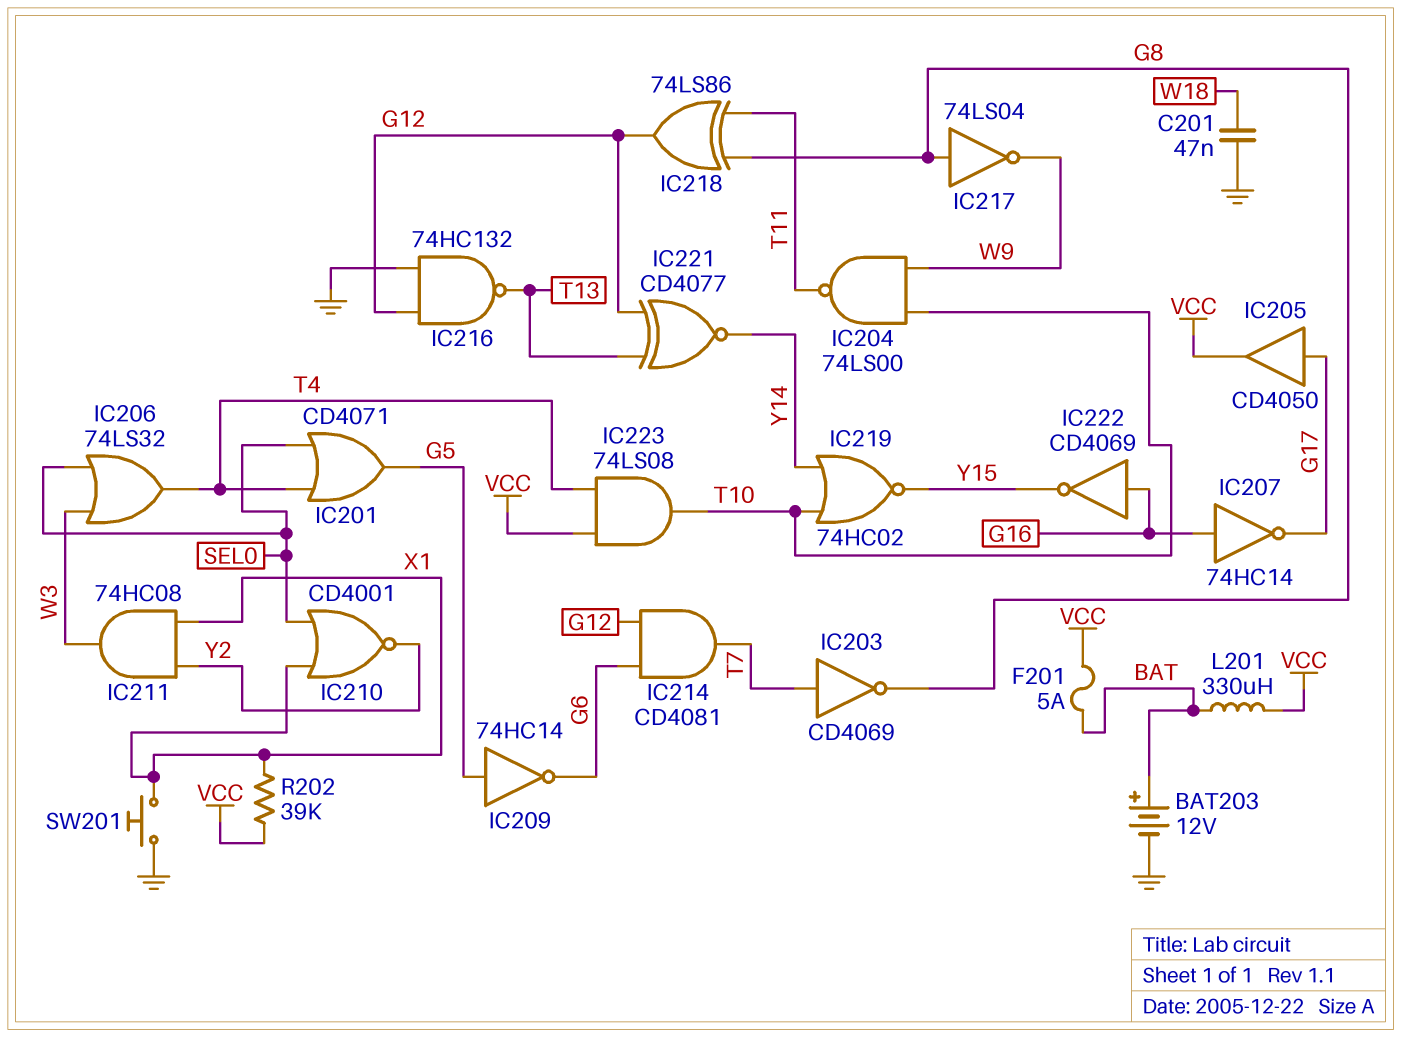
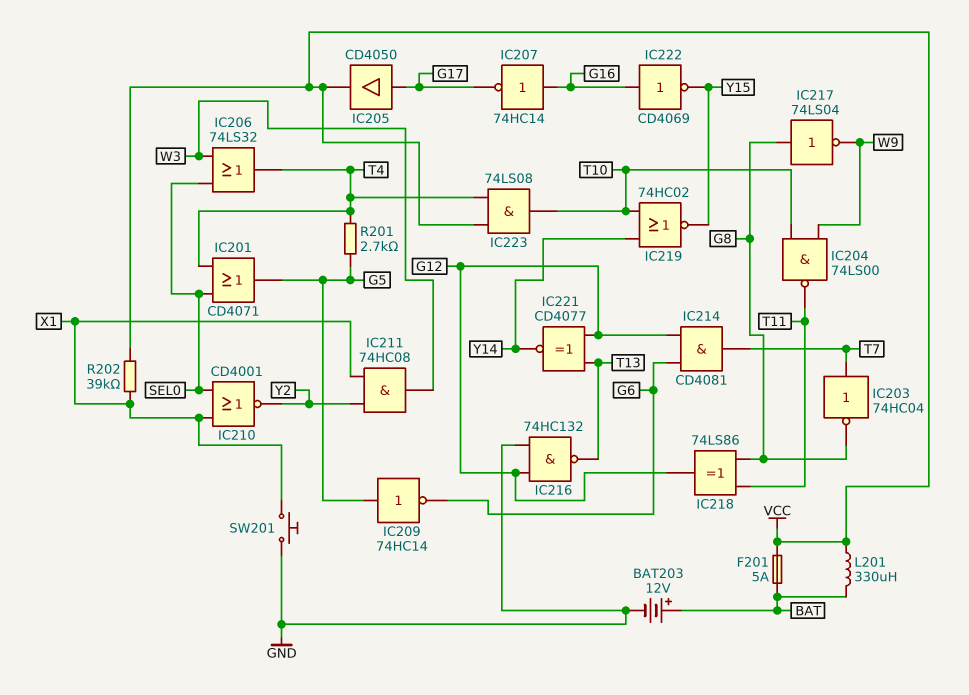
C201: 47nF (GND, W18) -> none
IC203: NOT CD4069 (in T7, out G8) -> NOT 74HC04 (in T7, out G8)
R201: none -> 2.7k (G5, T4)

